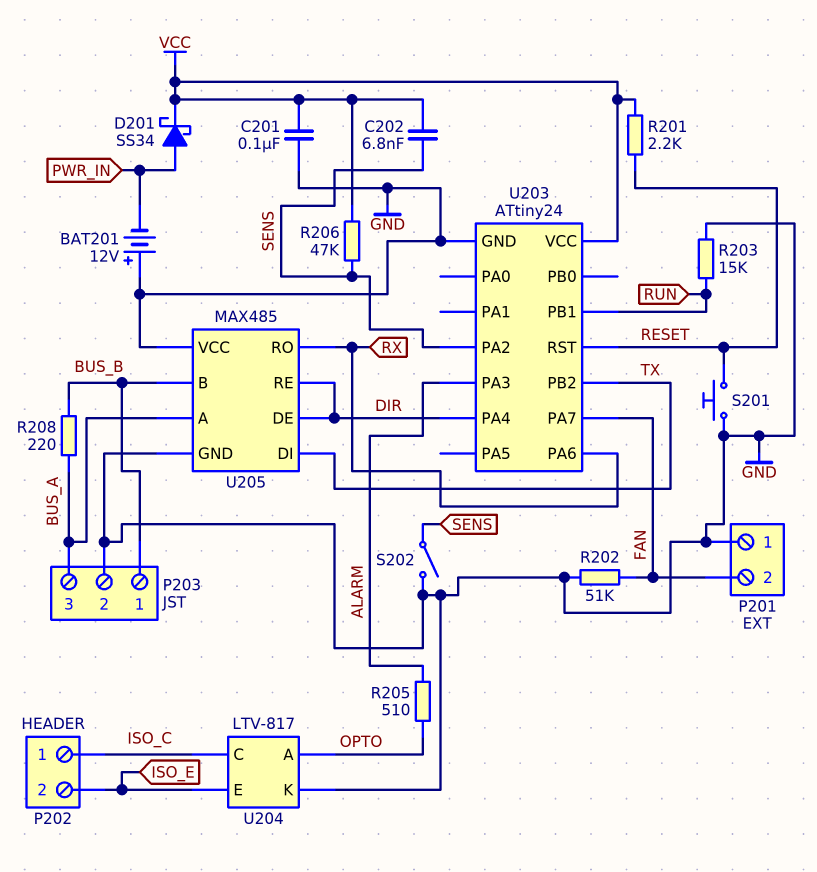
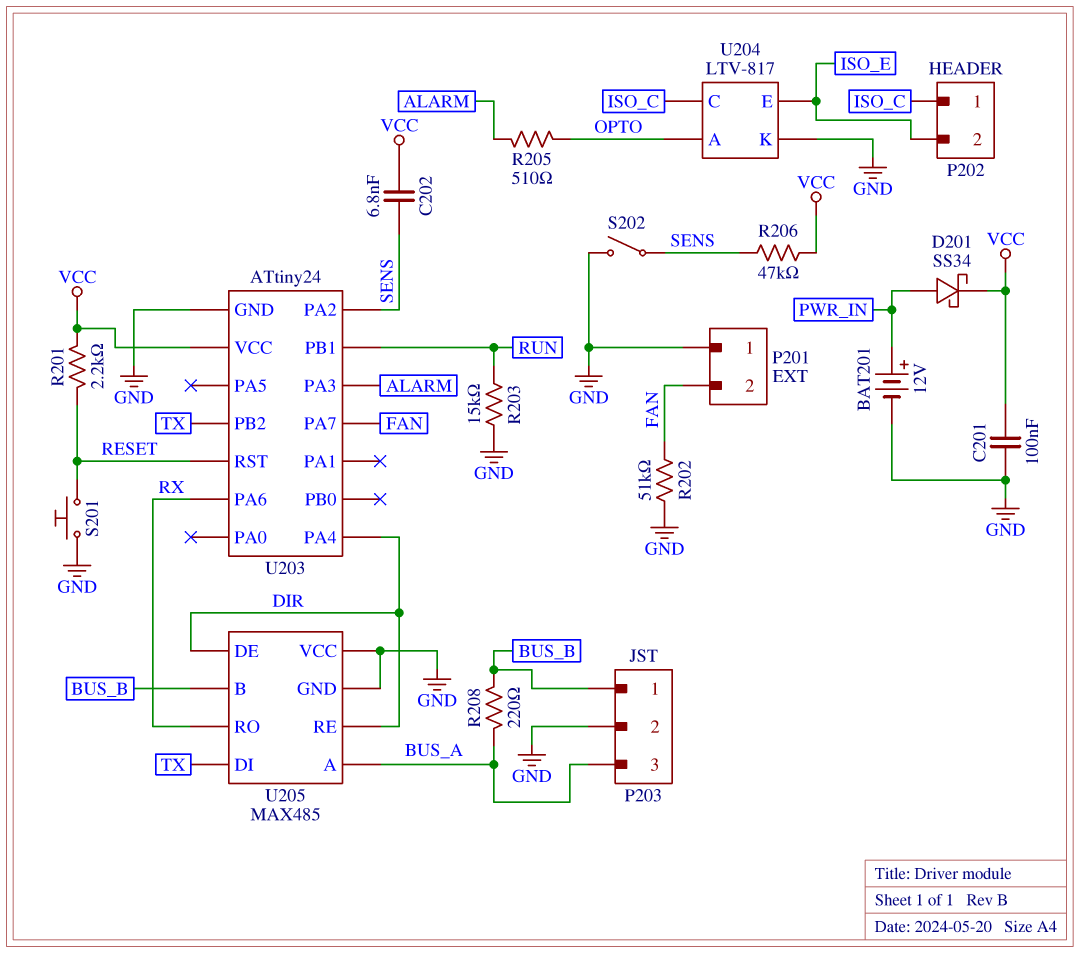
BAT201: 12V (plus GND, minus PWR_IN) -> 12V (plus PWR_IN, minus GND)

